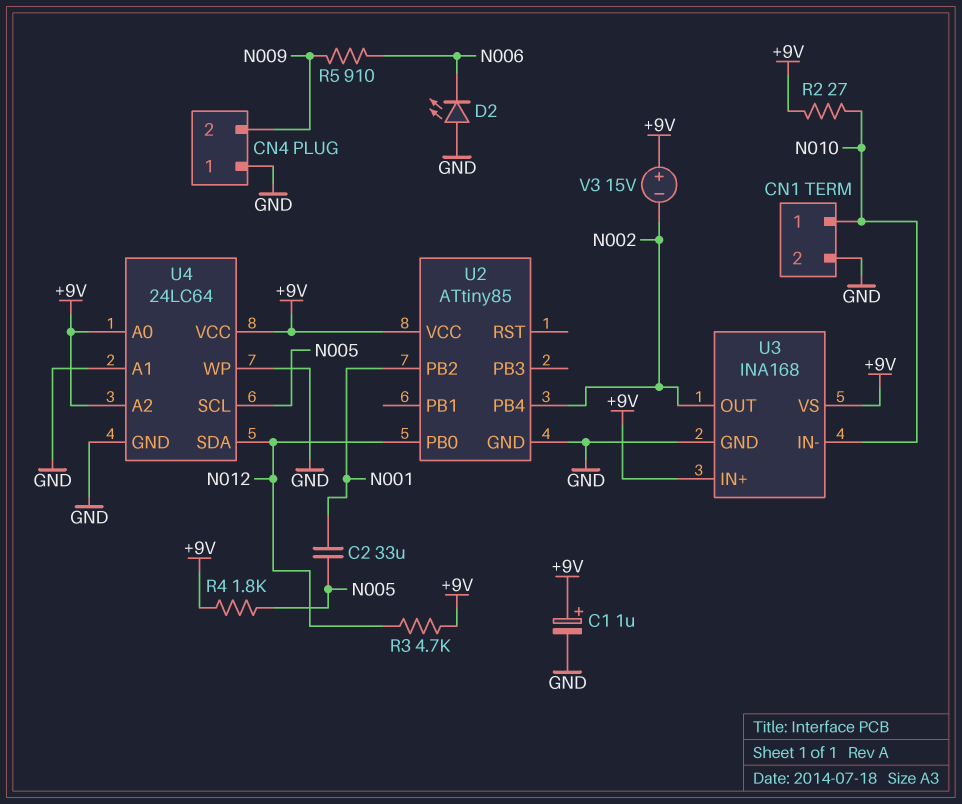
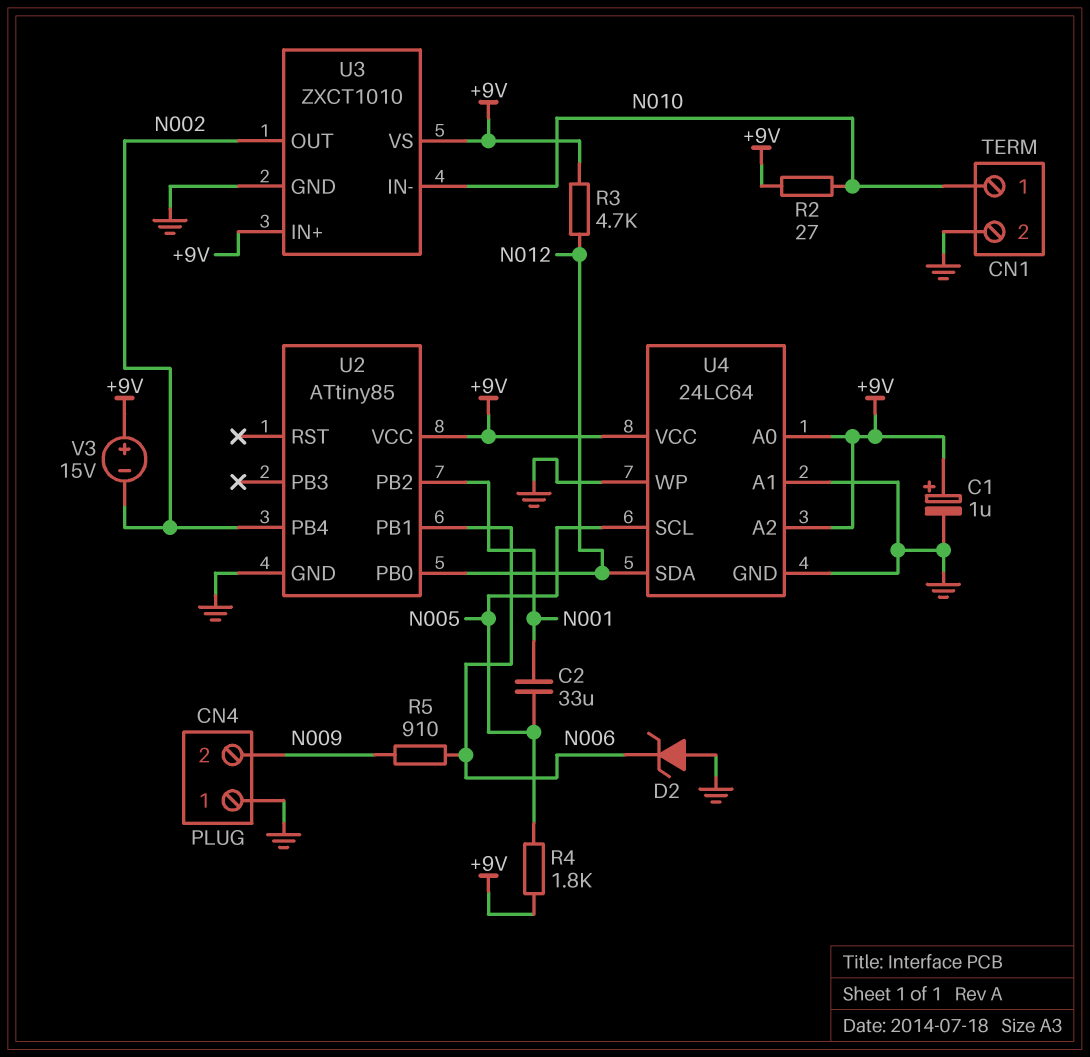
D2: LED (A GND, K N006) -> zener (A GND, K N006)
U2 pin PB1: none -> N006
U3: INA168 -> ZXCT1010

